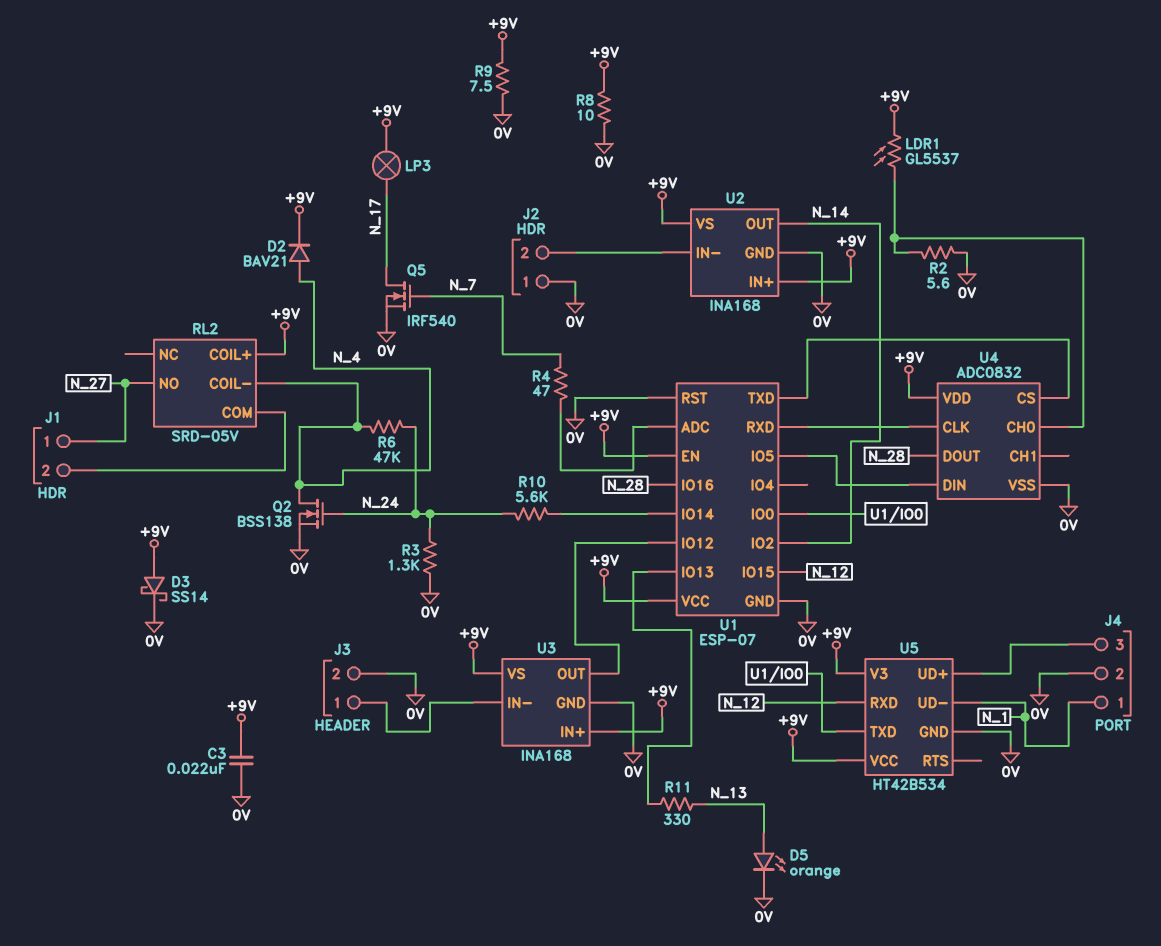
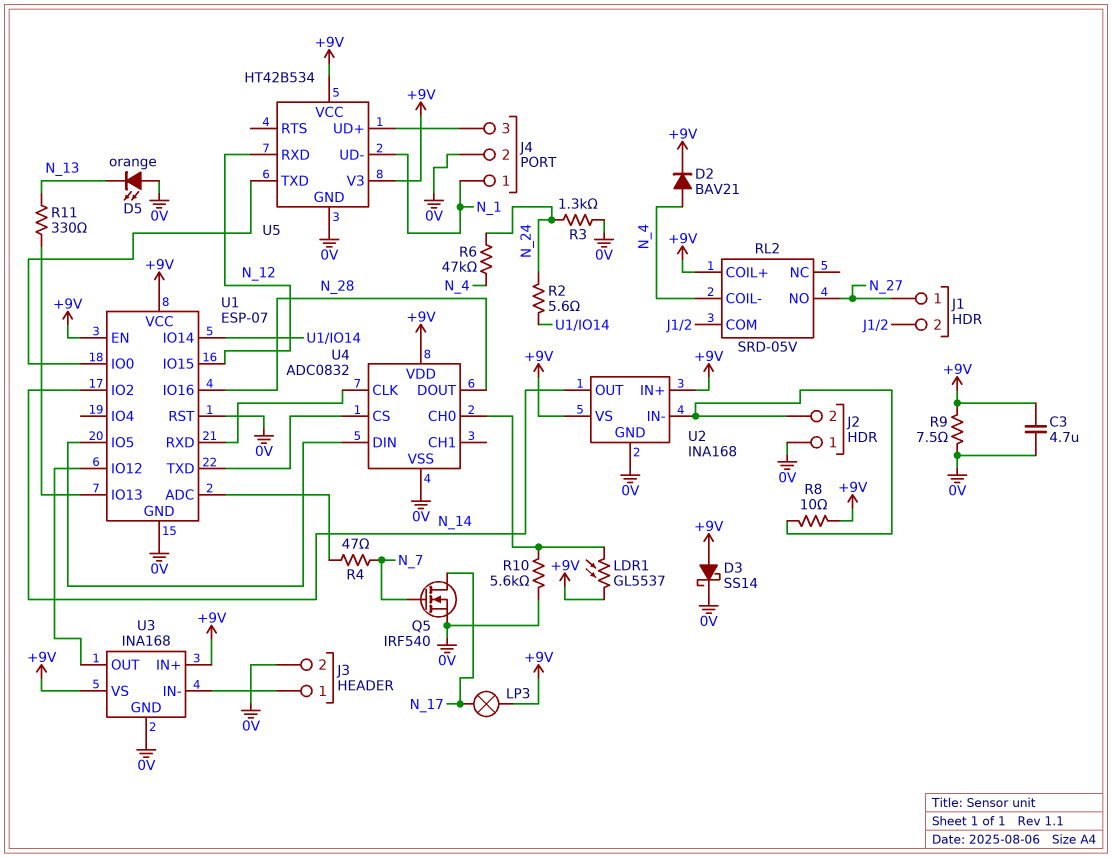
C3: 22nF (+9V, 0V) -> 4.7uF (+9V, 0V)
D5: LED orange (A N_13, K 0V) -> LED orange (A 0V, K N_13)
Q2: NMOS BSS138 (G N_24, D N_4, S 0V) -> none
R2: 5.6 (0V, U4/CH0) -> 5.6 (N_24, U1/IO14)
R8: 10 (+9V, 0V) -> 10 (+9V, J2/2)
R10: 5.6k (N_24, U1/IO14) -> 5.6k (0V, U4/CH0)

